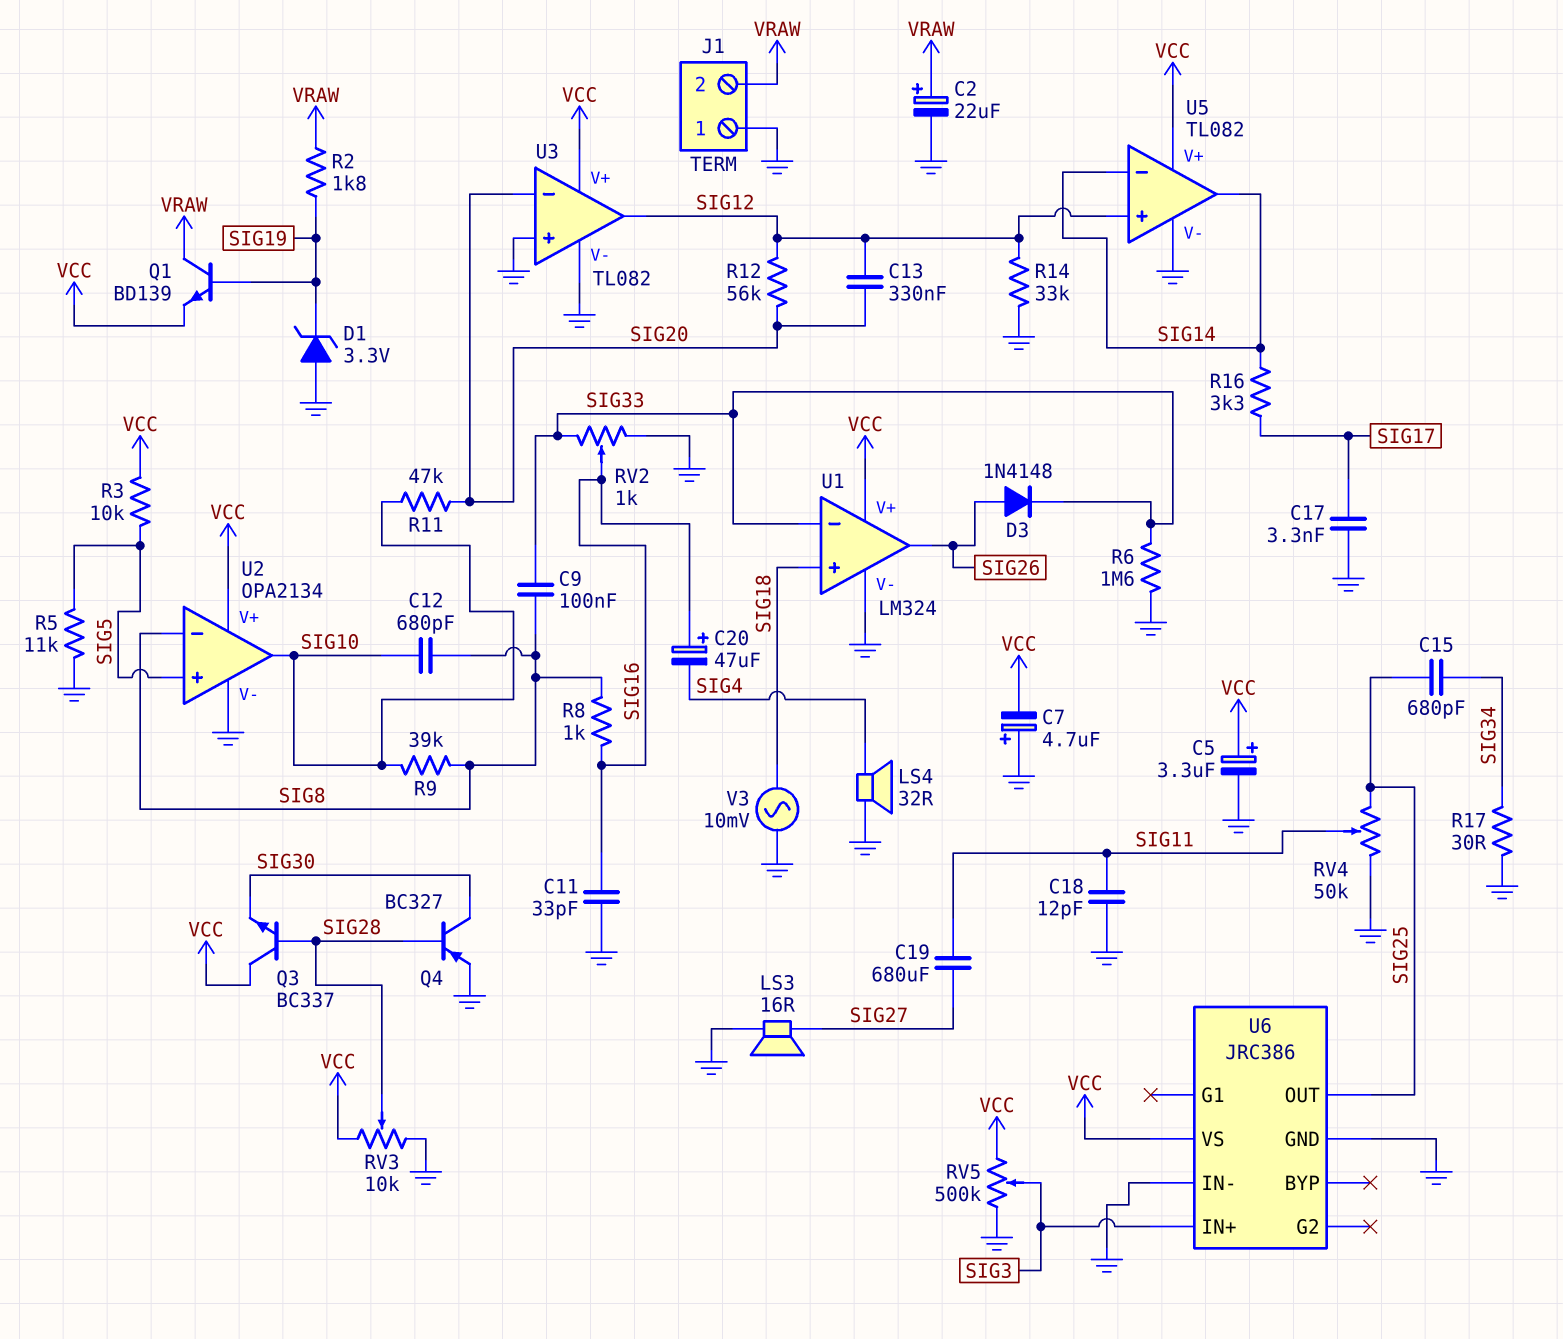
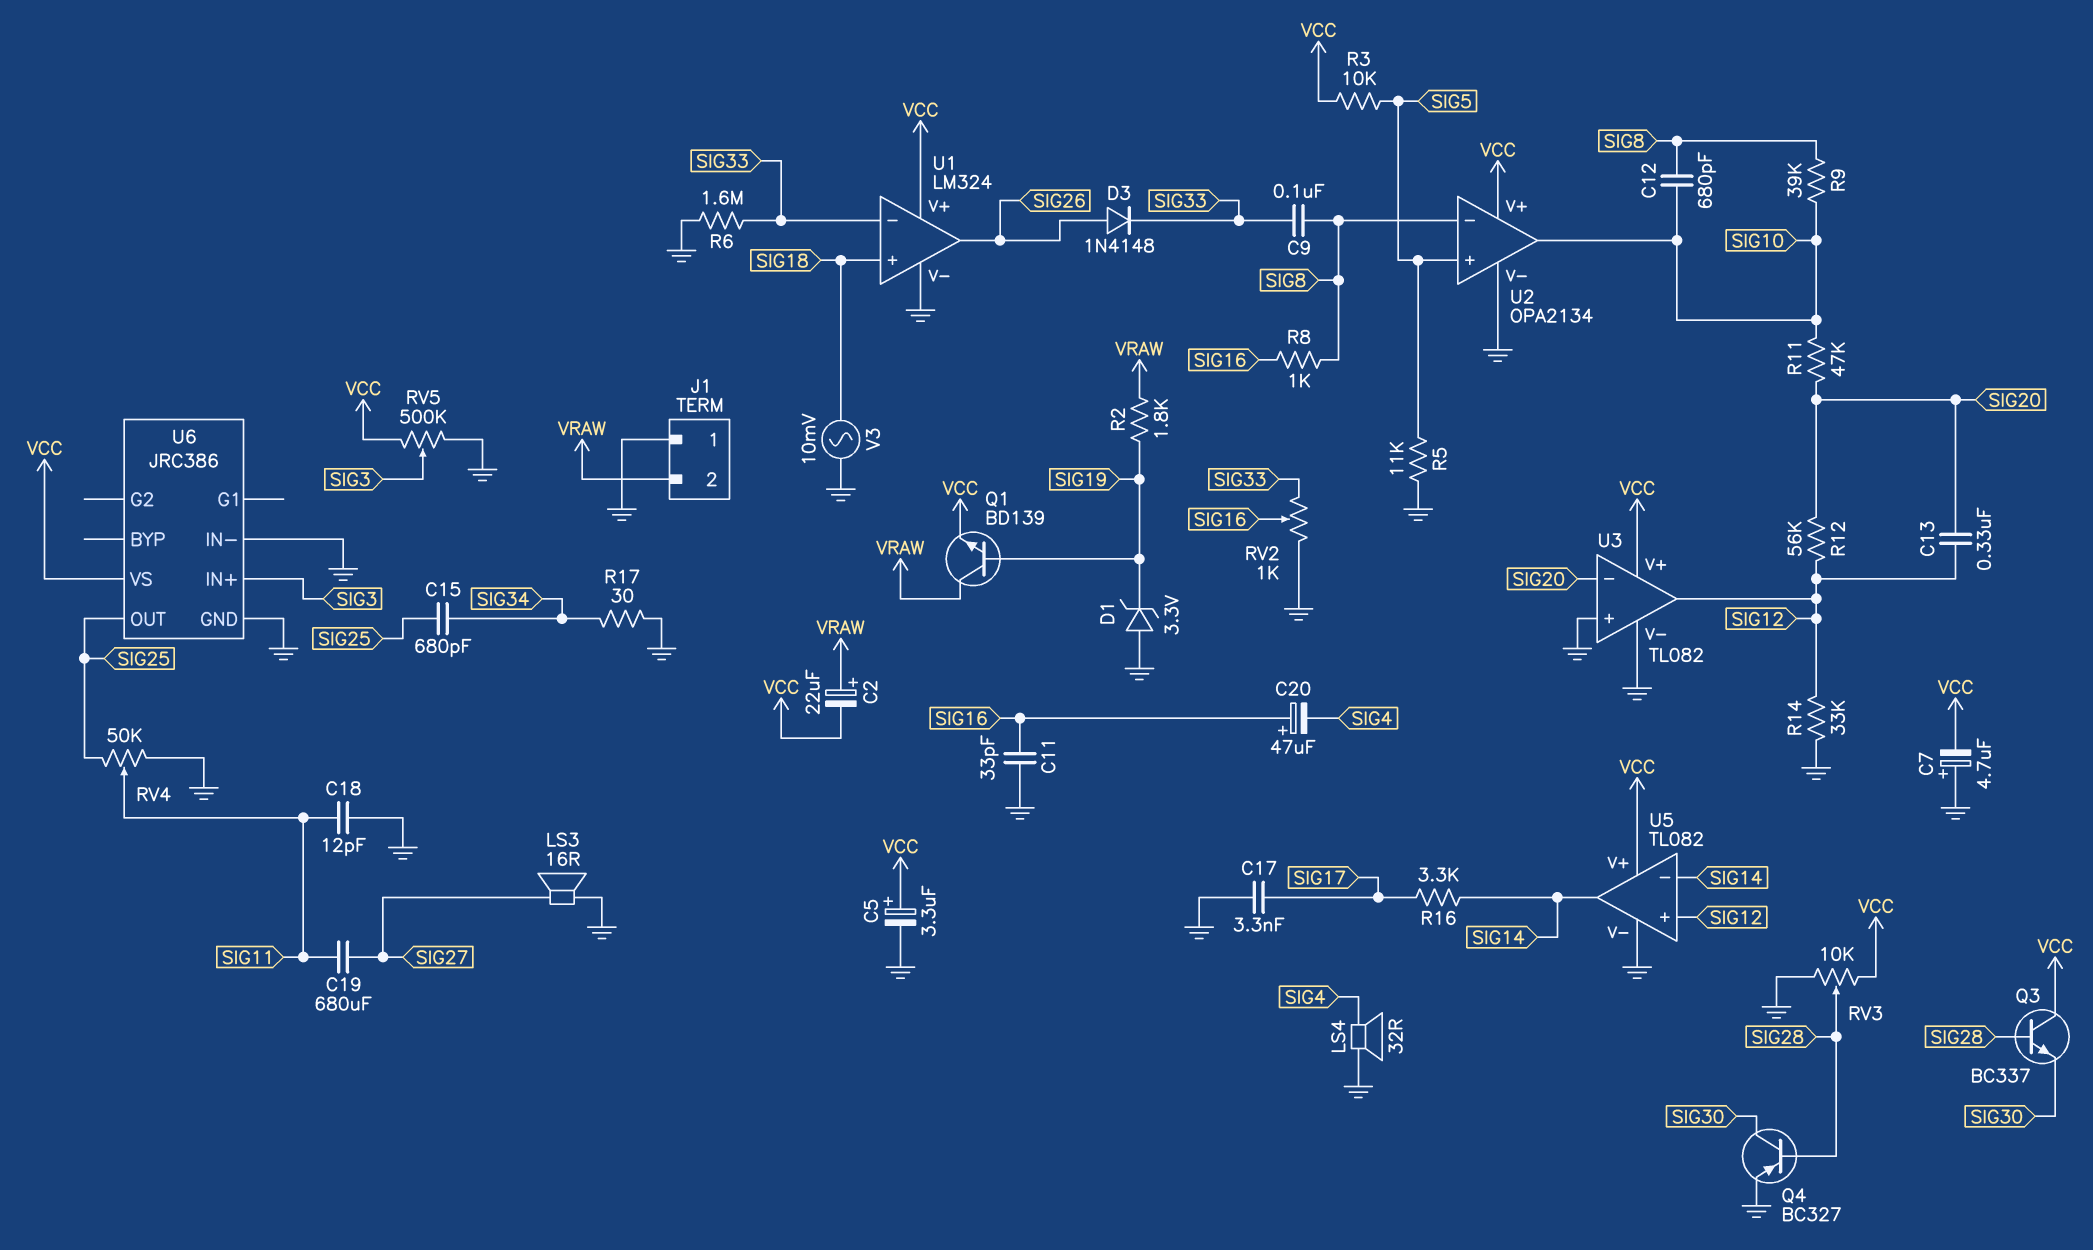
C2: 22uF (plus VRAW, minus GND) -> 22uF (plus VRAW, minus VCC)

